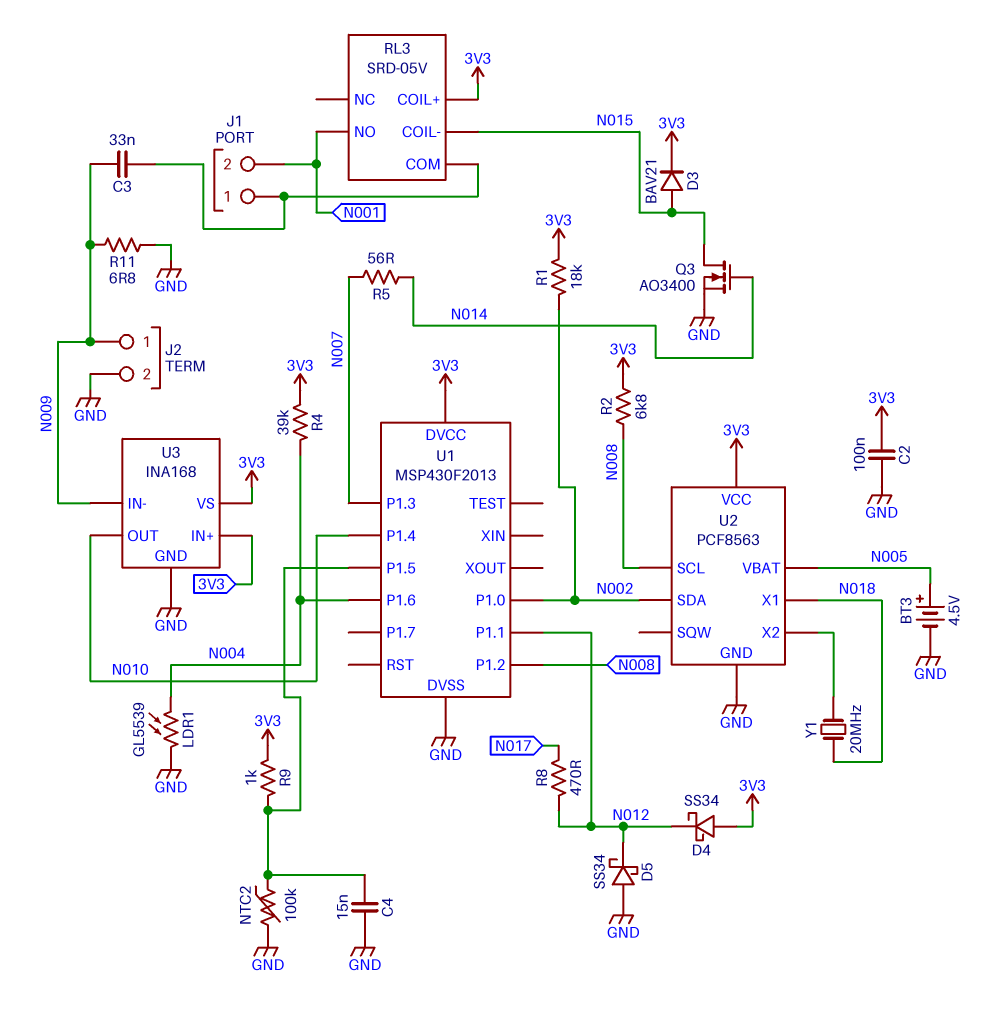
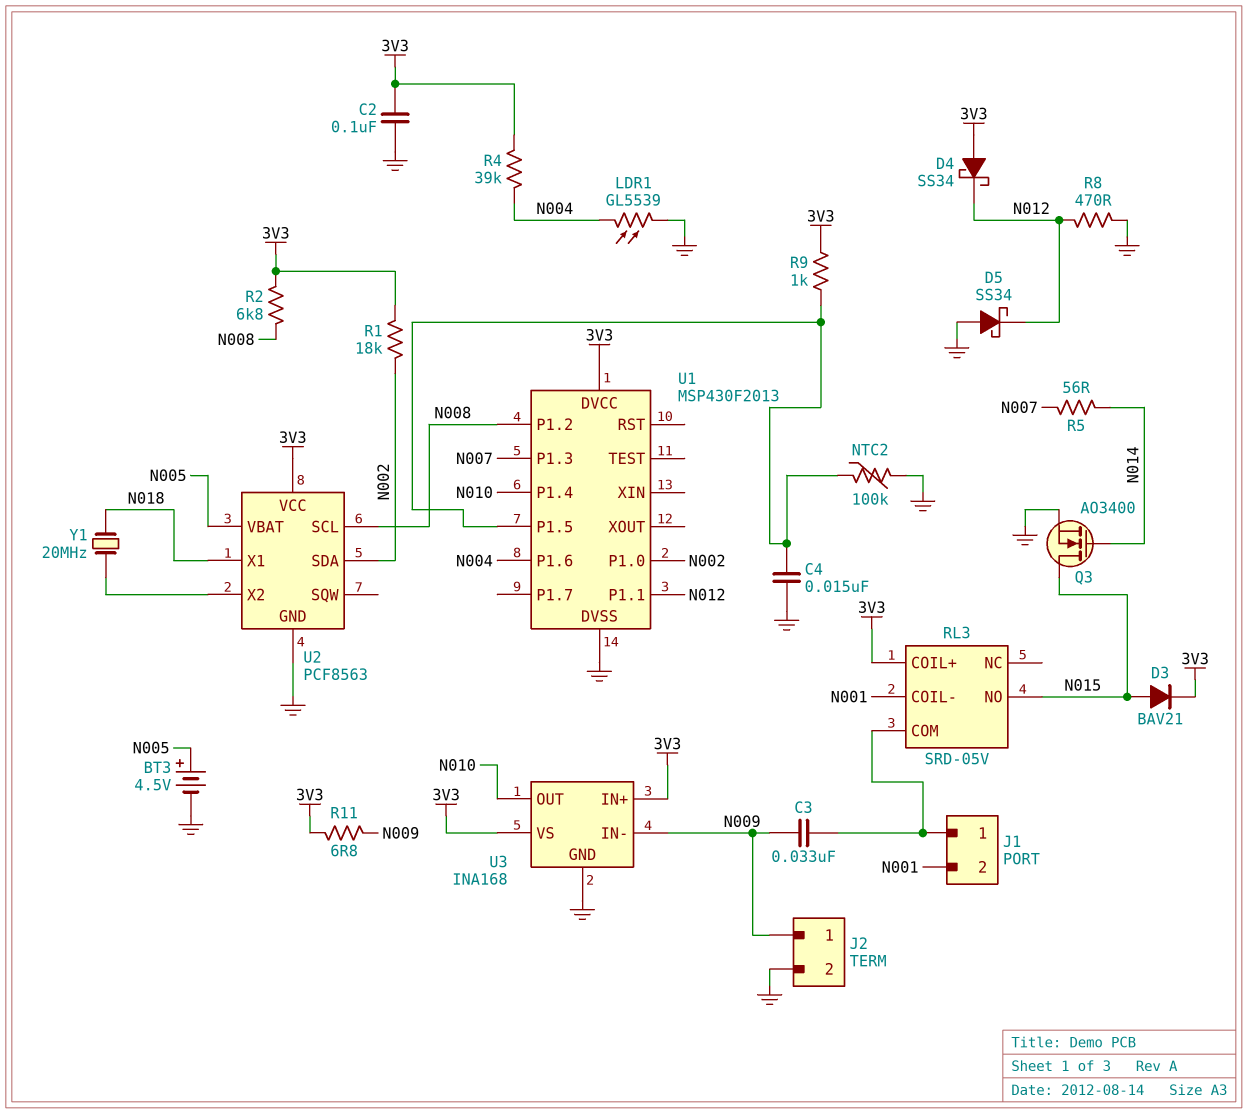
R8: 470 (N012, N017) -> 470 (GND, N012)
R11: 6.8 (GND, N009) -> 6.8 (3V3, N009)
RL3 pin COIL-: N015 -> N001
RL3 pin NO: N001 -> N015

